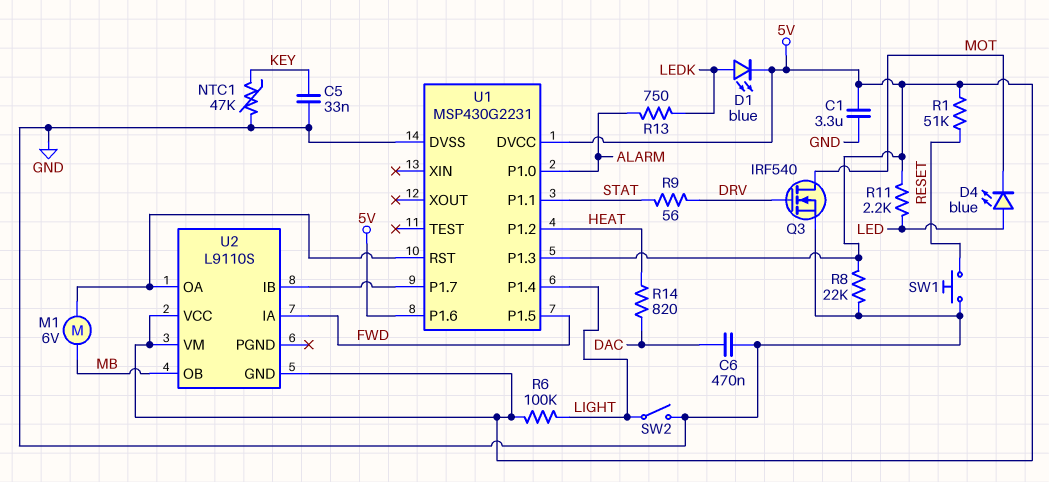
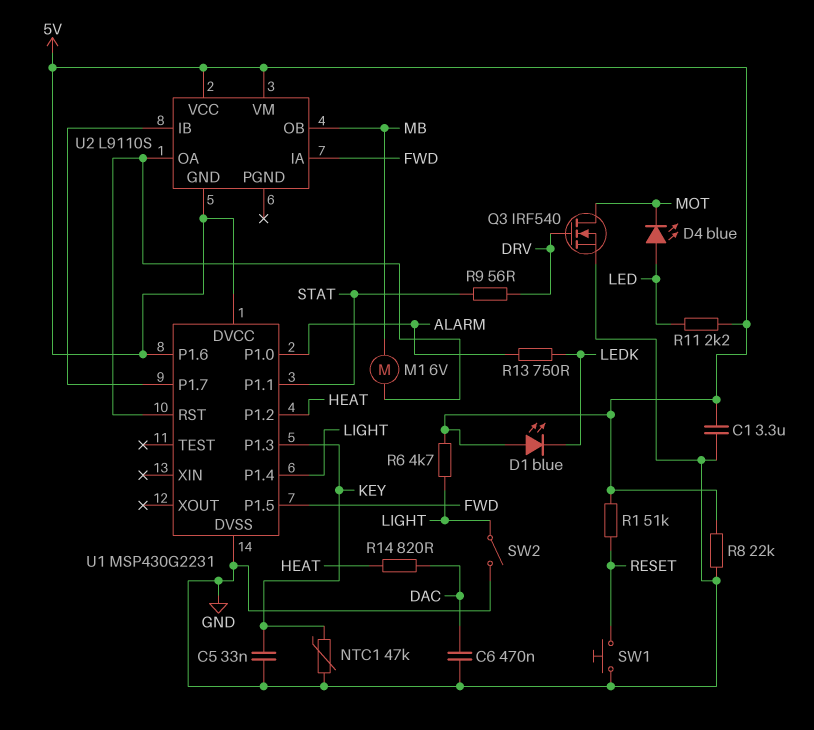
D1: LED blue (A LEDK, K 5V) -> LED blue (A 5V, K LEDK)
R6: 100k (5V, LIGHT) -> 4.7k (5V, LIGHT)
U1 pin P1.3: 5V -> KEY

